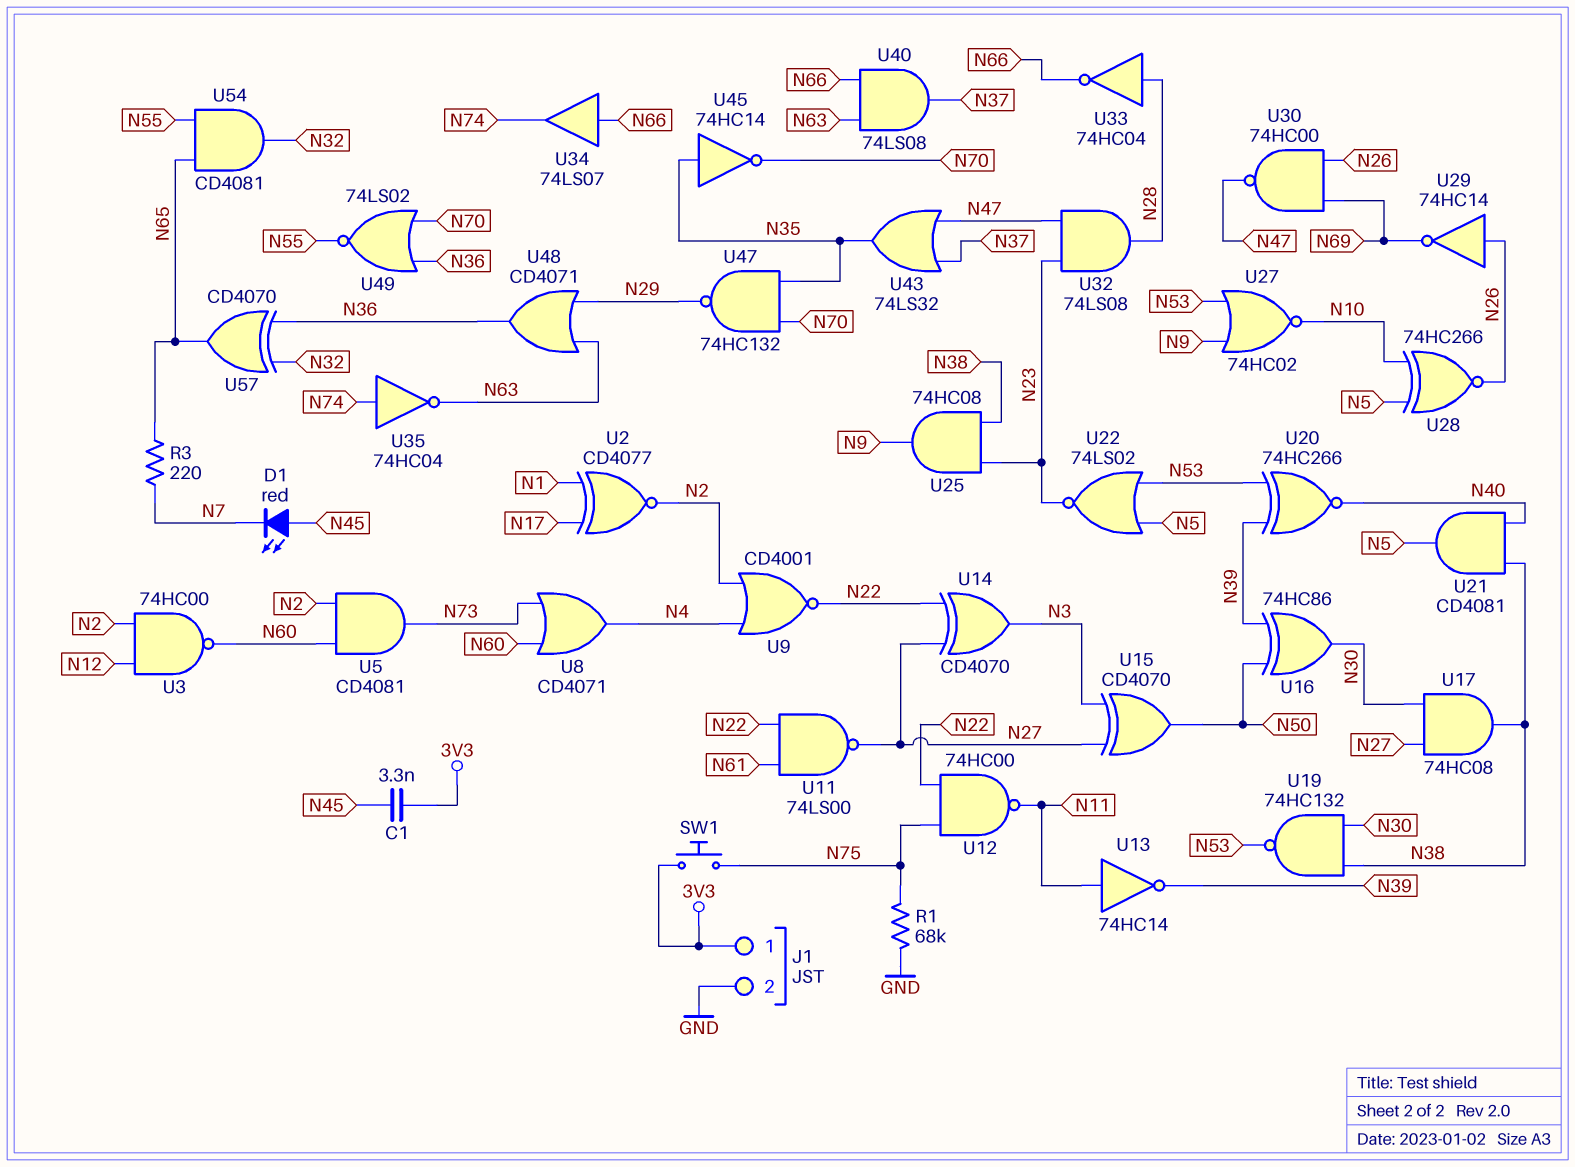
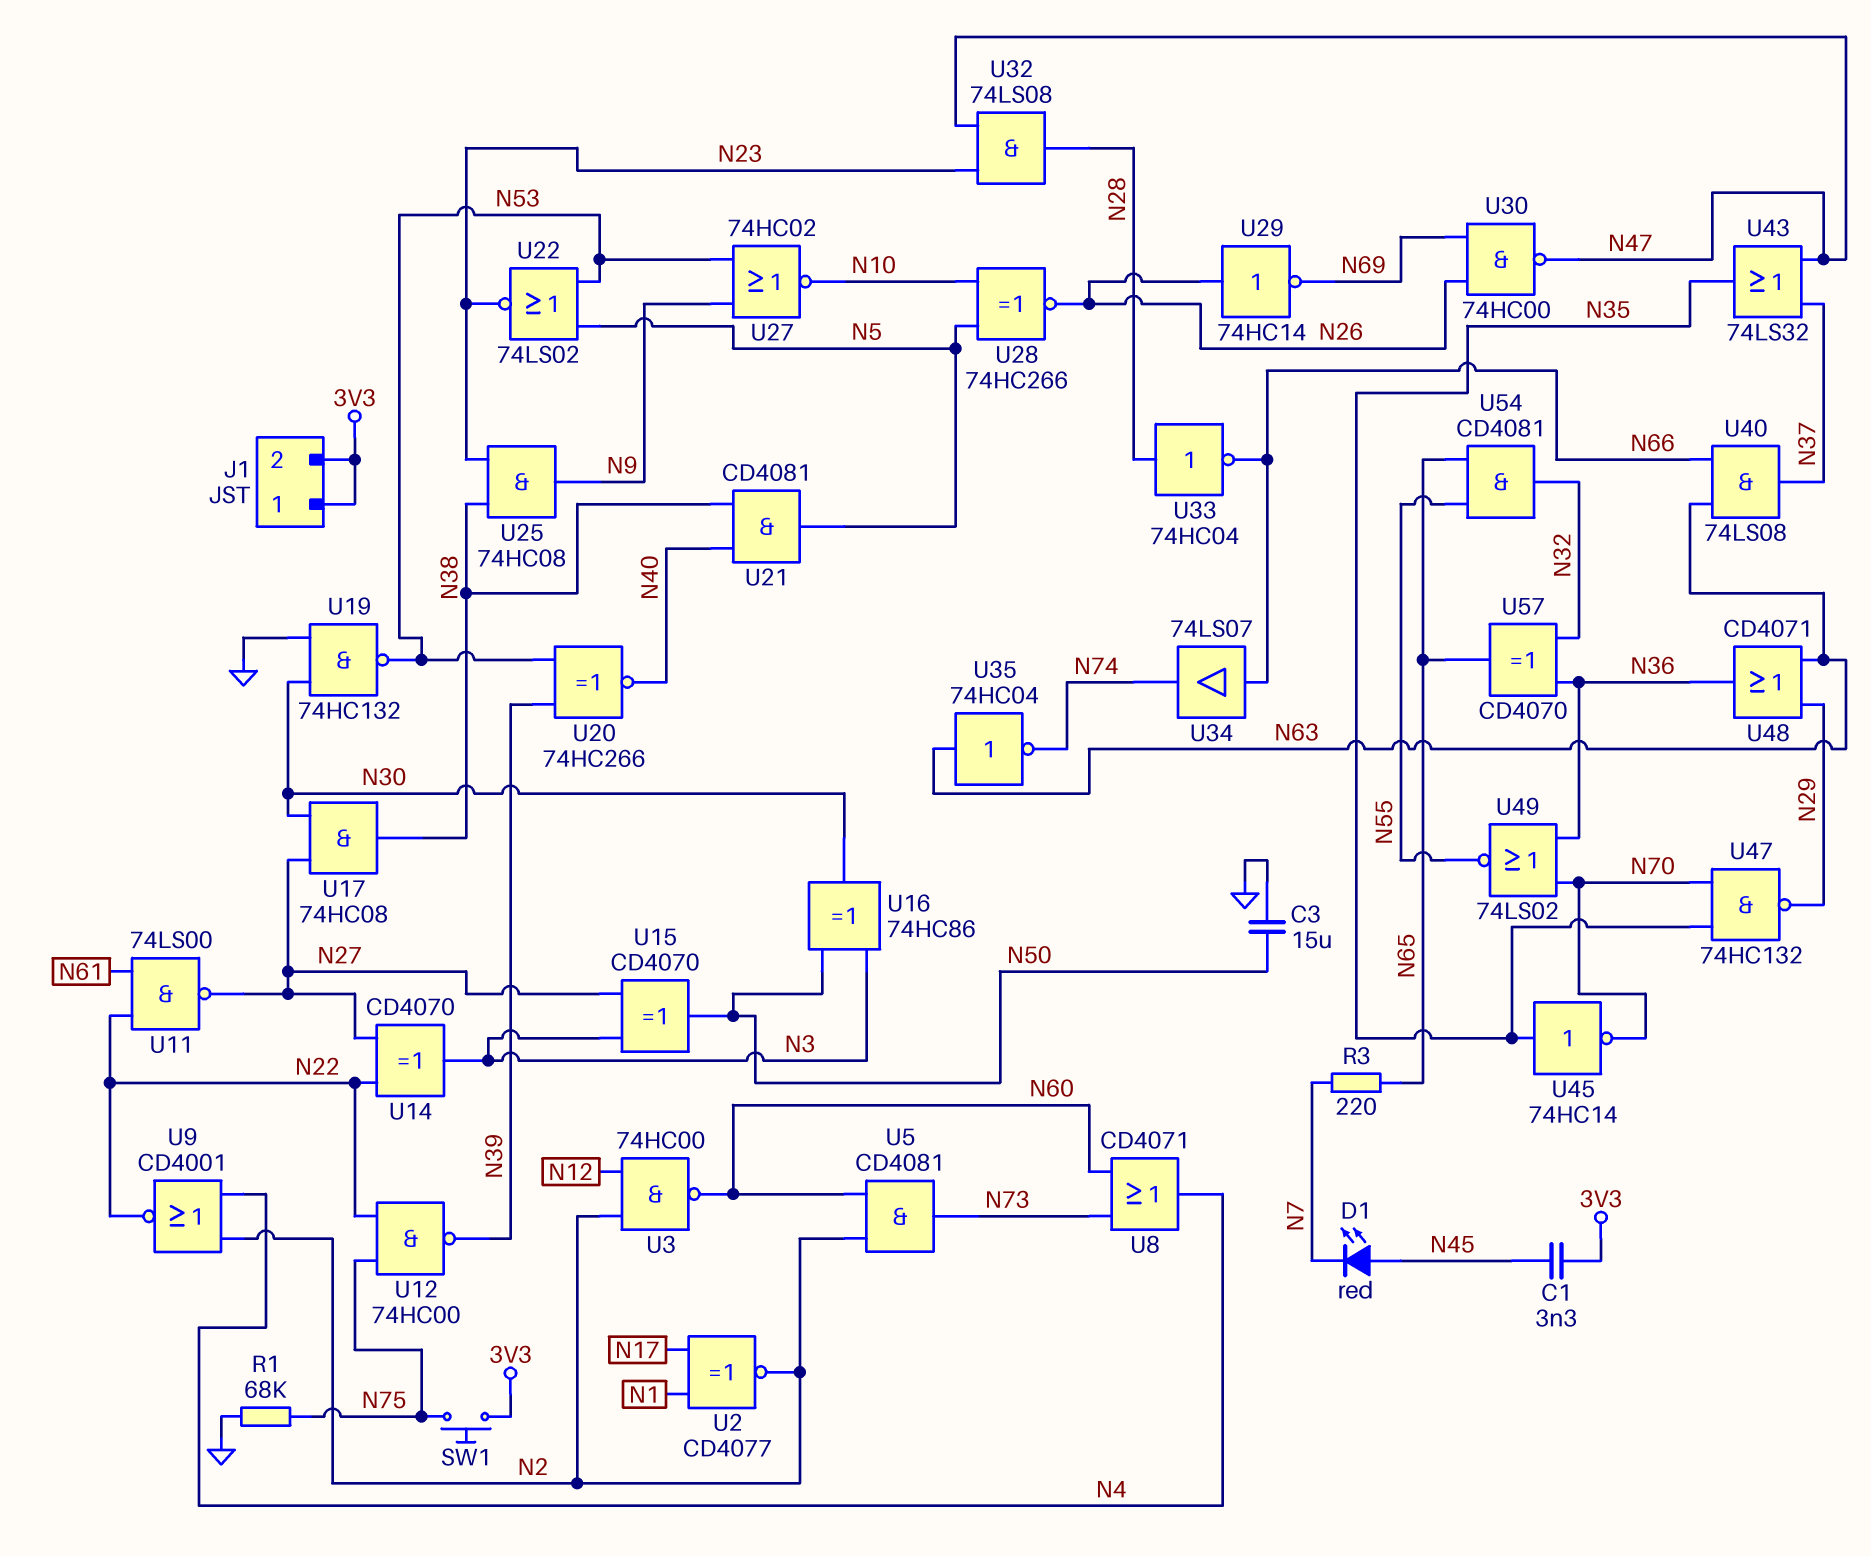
C3: none -> 15uF (GND, N50)
J1 pin 2: GND -> 3V3
U12: NAND 74HC00 (in N22, in N75, out N11) -> NAND 74HC00 (in N22, in N75, out N39)
U13: NOT 74HC14 (in N11, out N39) -> none
U16: XOR 74HC86 (in N39, in N50, out N30) -> XOR 74HC86 (in N3, in N50, out N30)
U19: NAND 74HC132 (in N30, in N38, out N53) -> NAND 74HC132 (in GND, in N30, out N53)
U35: NOT 74HC04 (in N74, out N63) -> NOT 74HC04 (in N63, out N74)

